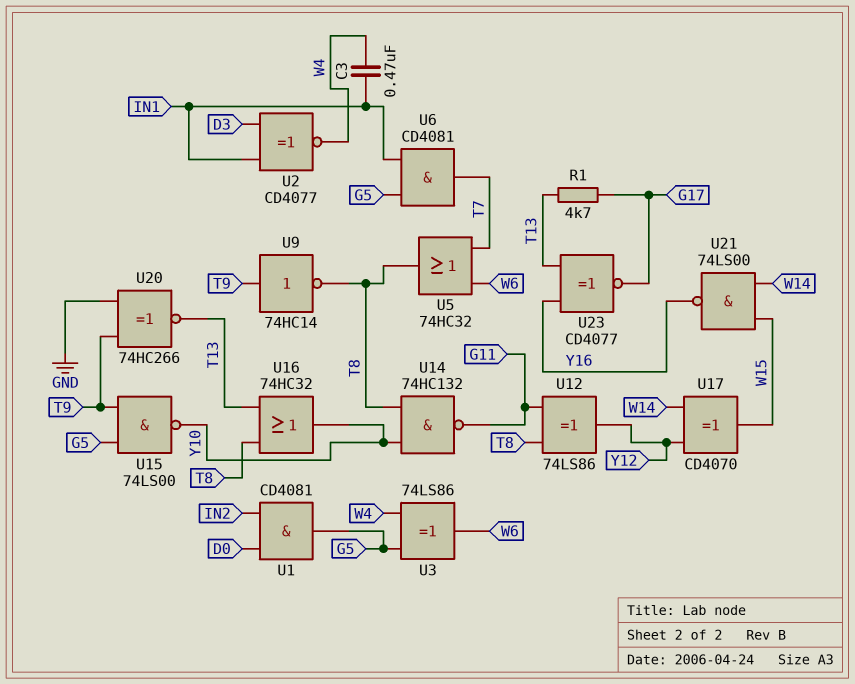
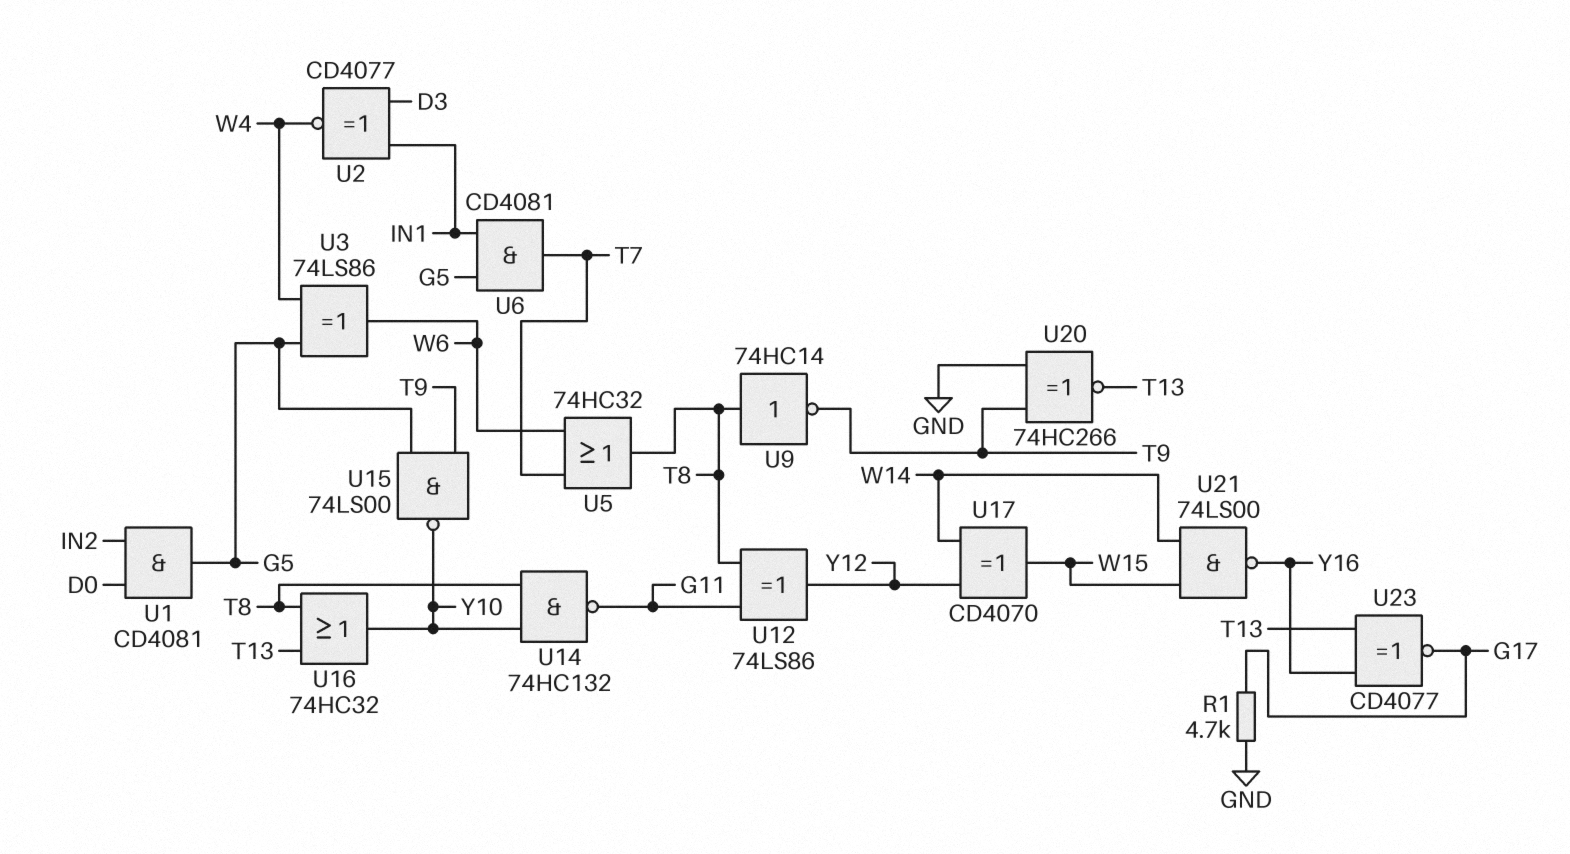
C3: 470nF (IN1, W4) -> none
R1: 4.7k (G17, T13) -> 4.7k (G17, GND)
U9: NOT 74HC14 (in T9, out T8) -> NOT 74HC14 (in T8, out T9)

